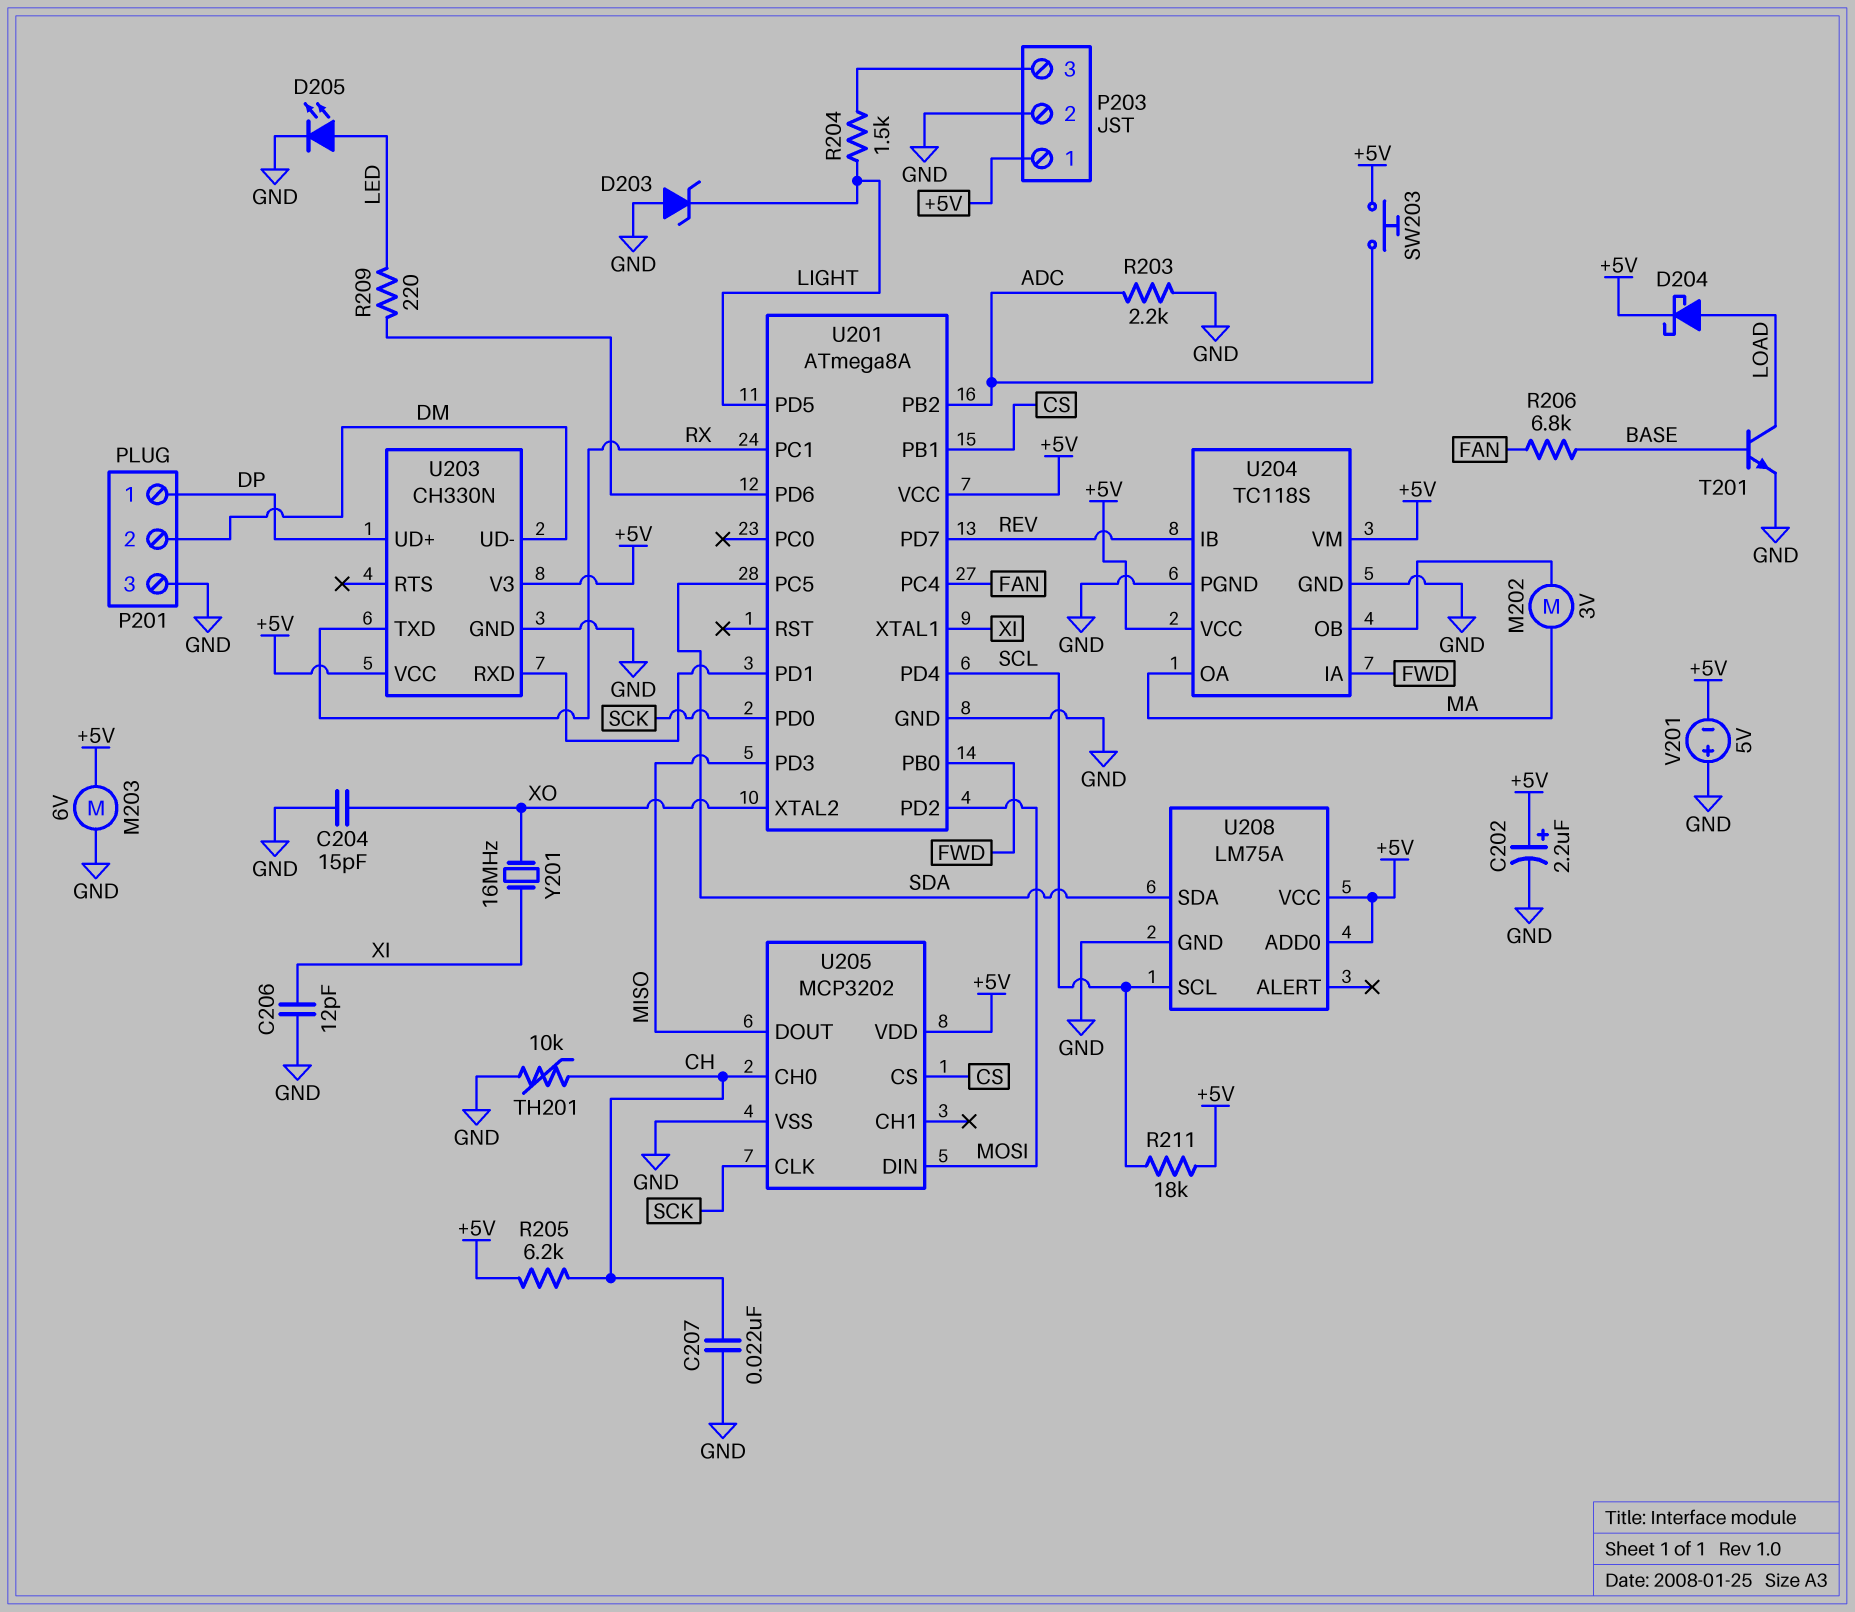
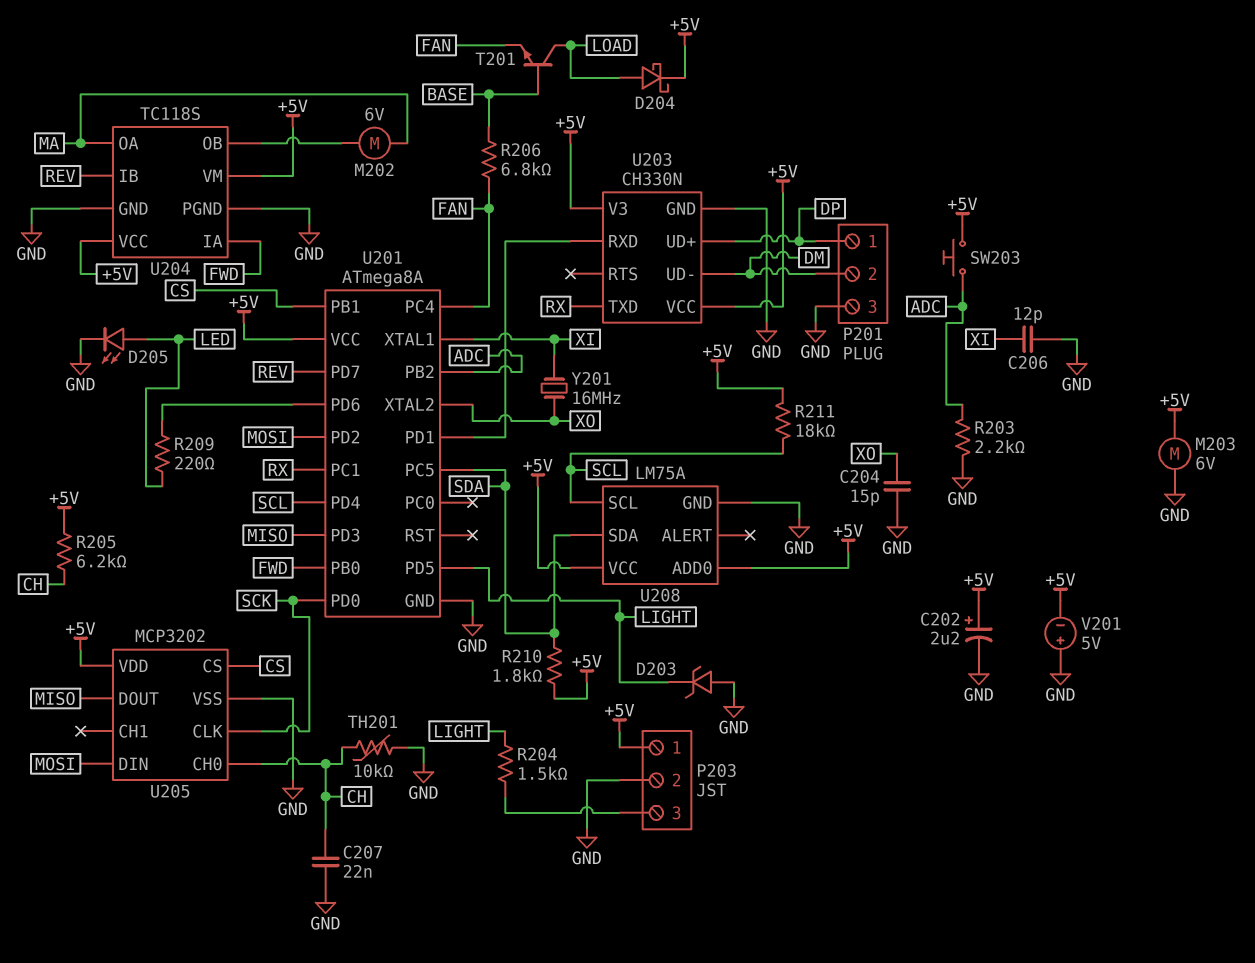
M202: motor 3V (MA, U204/OB) -> motor 6V (MA, U204/OB)
R210: none -> 1.8k (+5V, SDA)
T201: NPN (B BASE, C LOAD, E GND) -> NPN (B BASE, C LOAD, E FAN)

